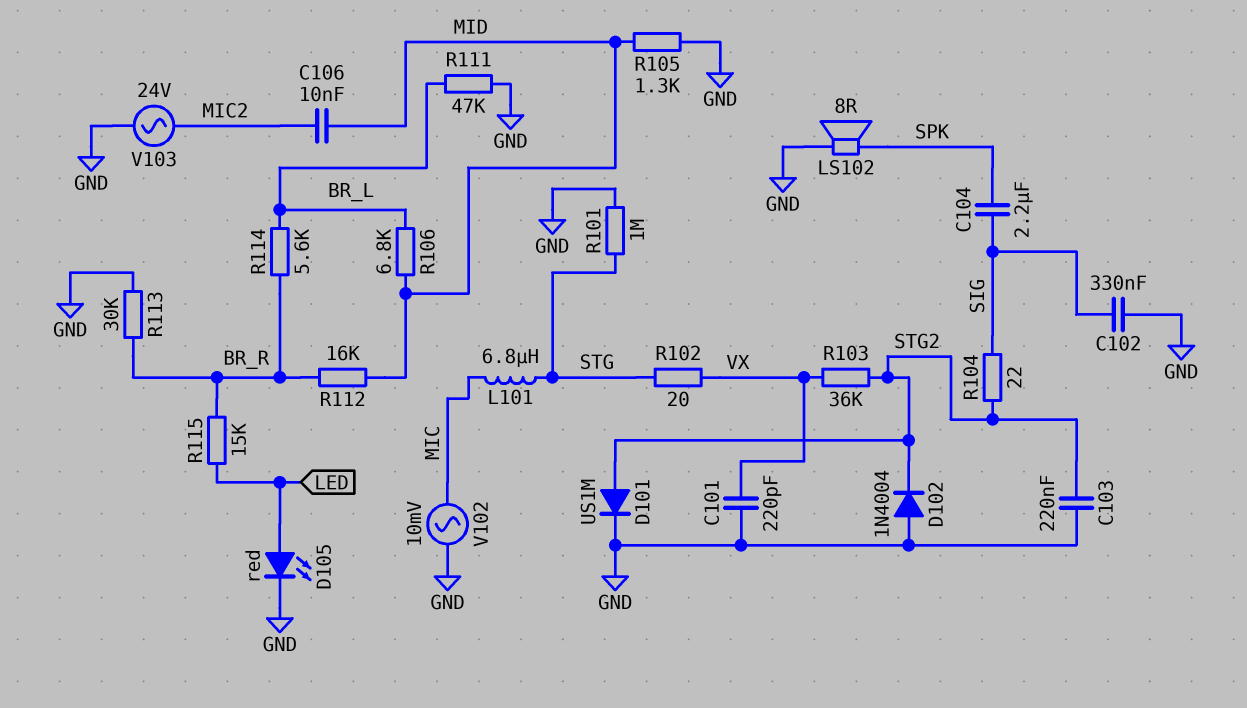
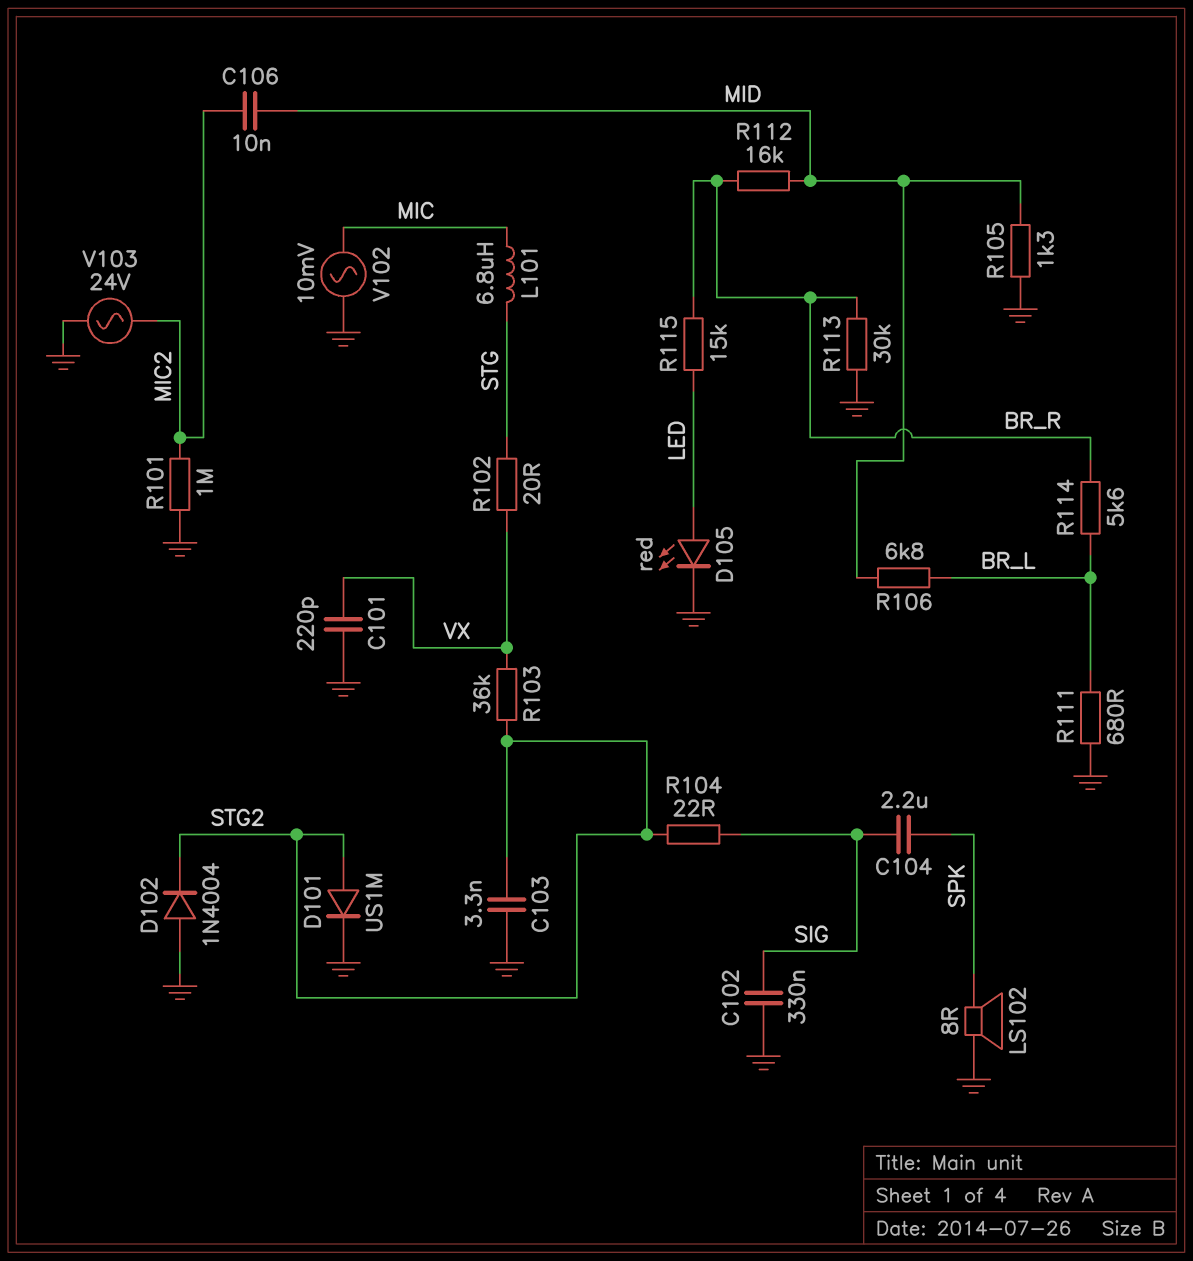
C103: 220nF (GND, STG2) -> 3.3nF (GND, STG2)
R101: 1M (GND, STG) -> 1M (GND, MIC2)
R111: 47k (BR_L, GND) -> 680 (BR_L, GND)

